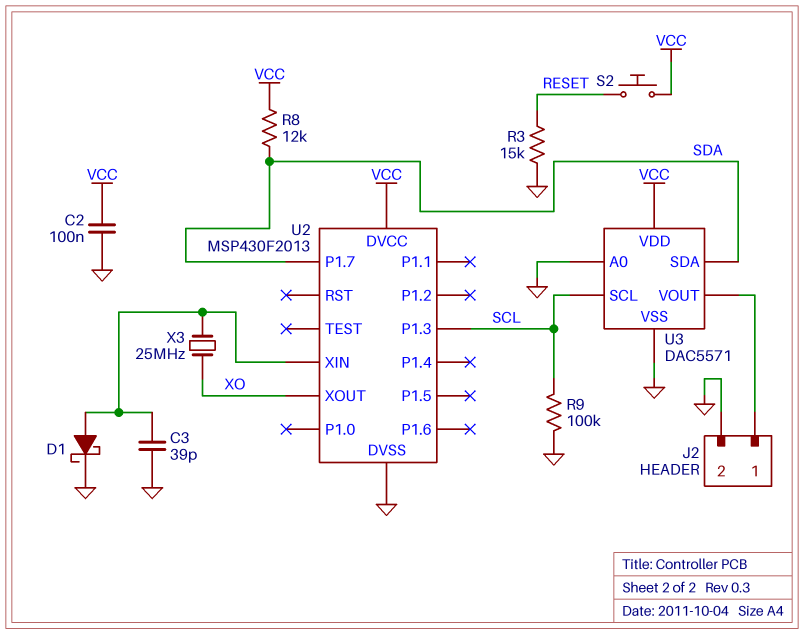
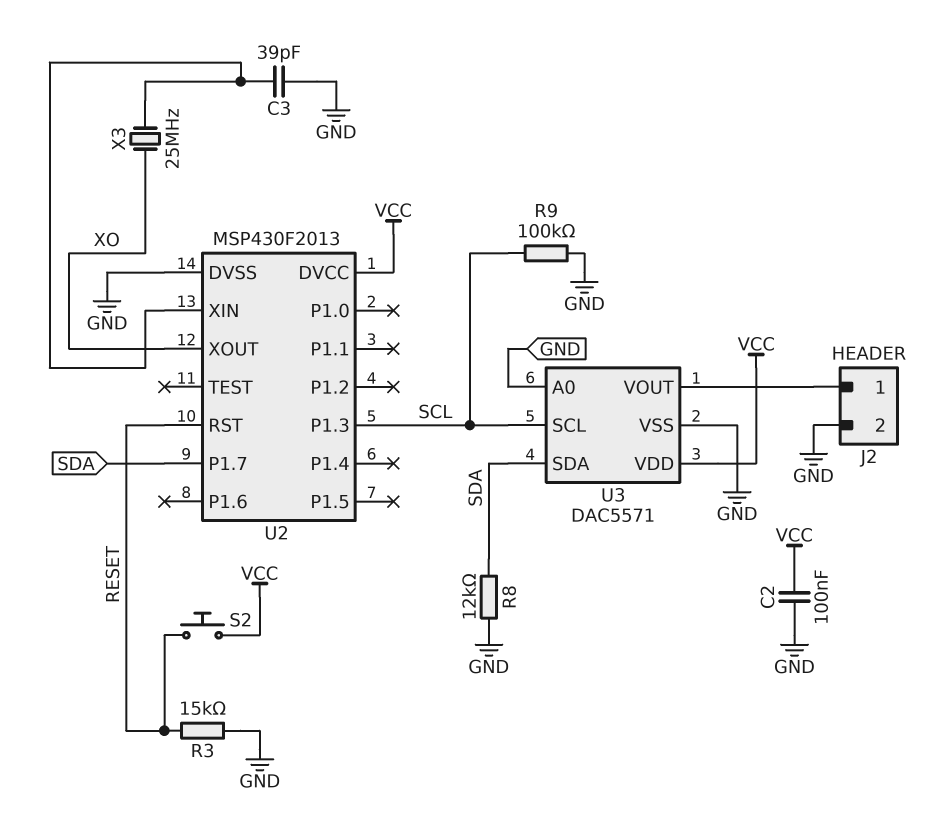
D1: schottky (A U2/XIN, K GND) -> none
R8: 12k (SDA, VCC) -> 12k (GND, SDA)
U2 pin RST: none -> RESET

